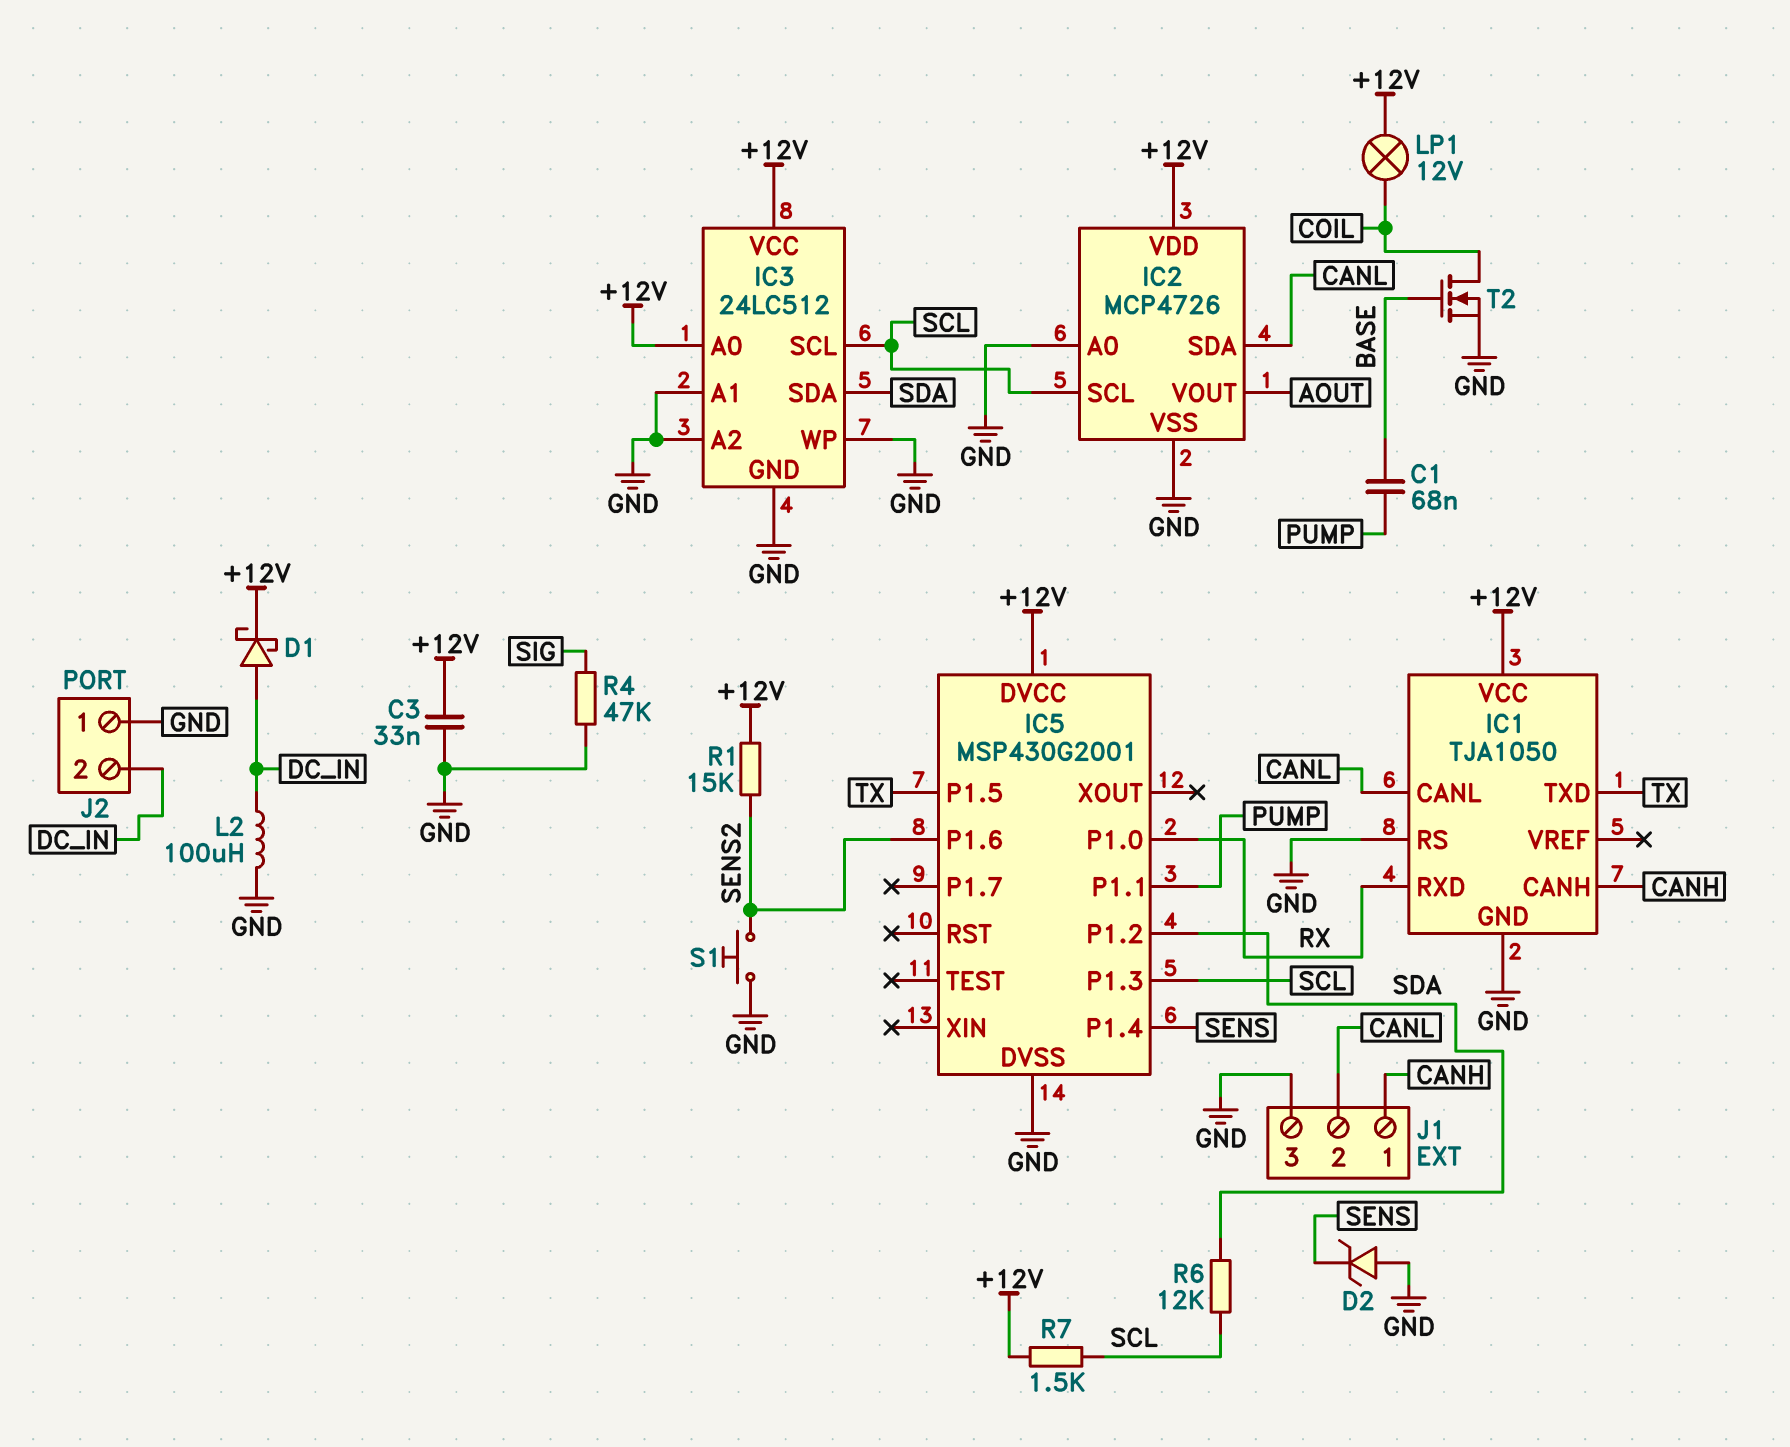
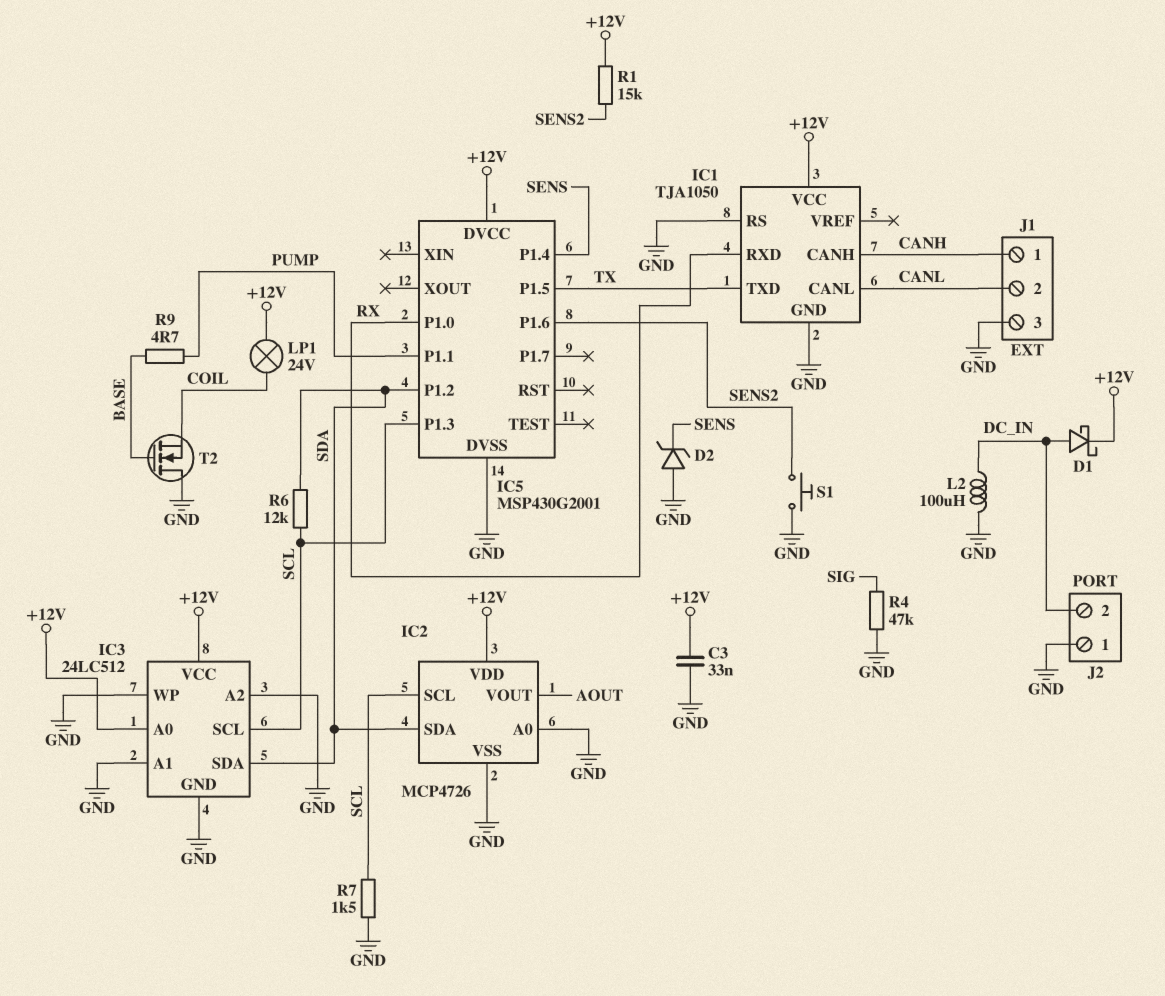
C1: 68nF (BASE, PUMP) -> none
IC2 pin SDA: CANL -> SDA
LP1: lamp 12V (+12V, COIL) -> lamp 24V (+12V, COIL)
R7: 1.5k (+12V, SCL) -> 1.5k (GND, SCL)
R9: none -> 4.7 (BASE, PUMP)
T2: NMOS (G BASE, D COIL, S GND) -> NMOS (G BASE, D GND, S COIL)

